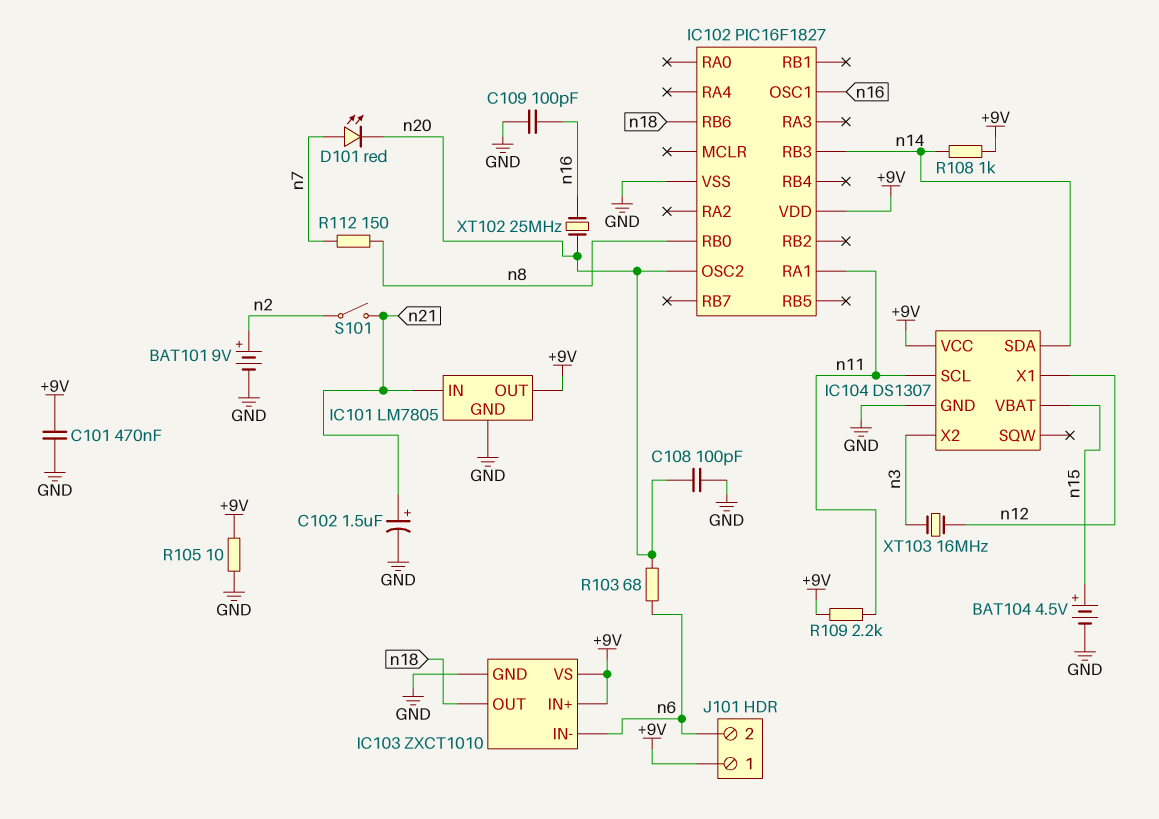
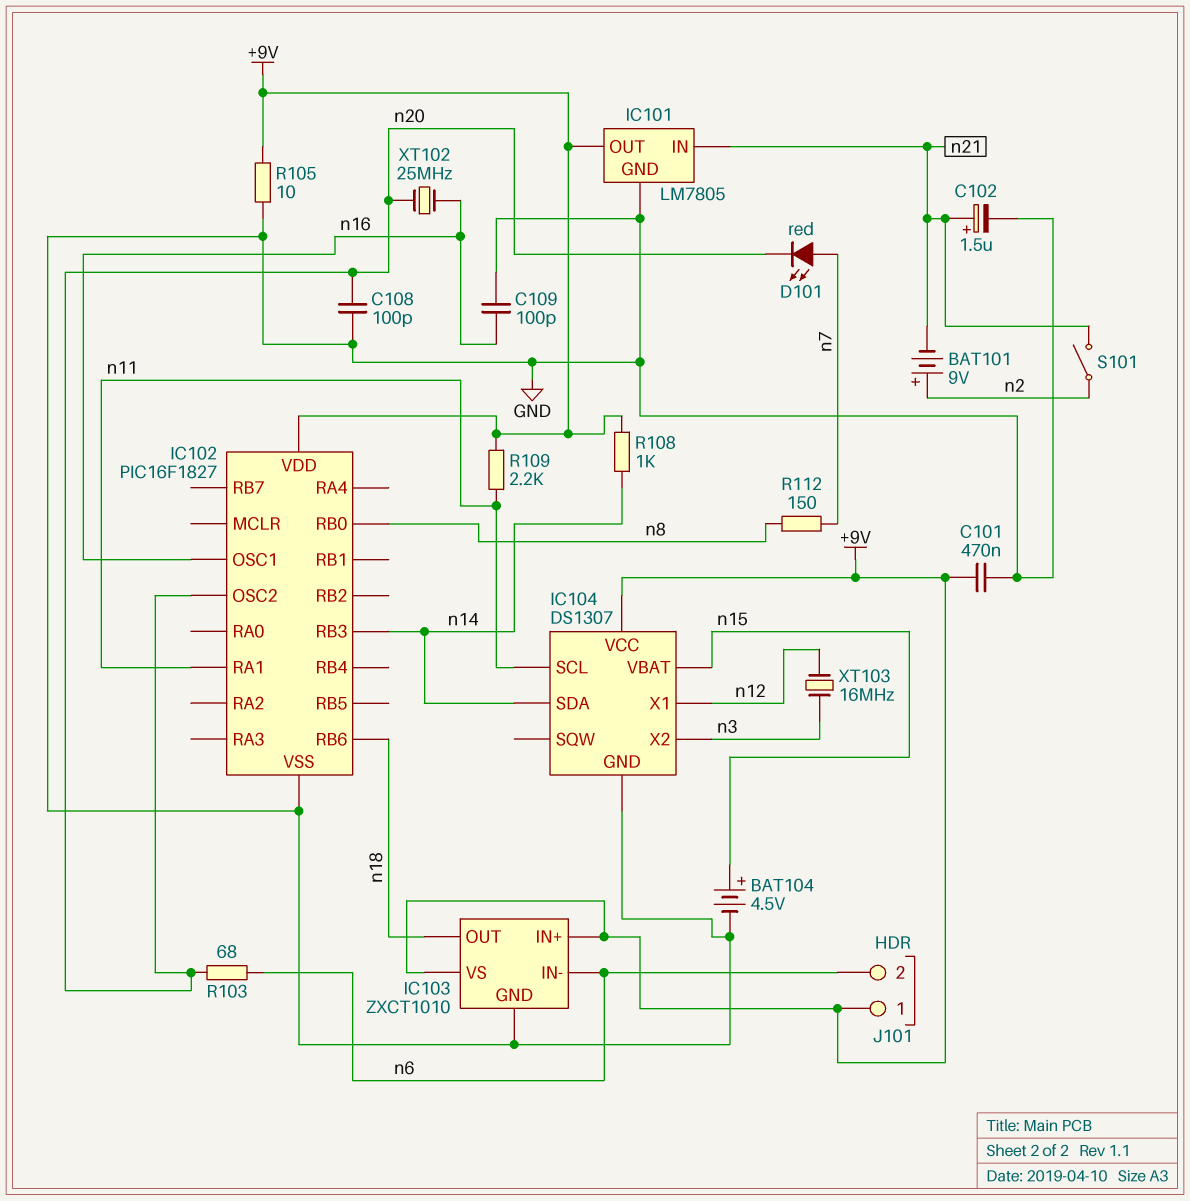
BAT101: 9V (plus n2, minus GND) -> 9V (plus n2, minus n21)

